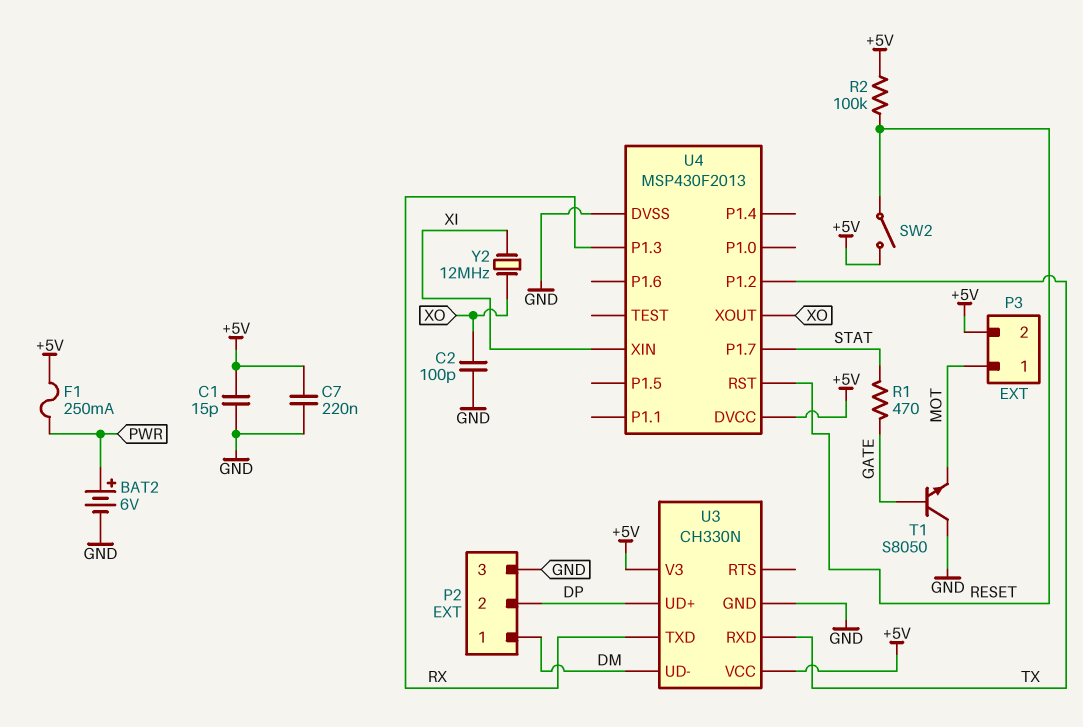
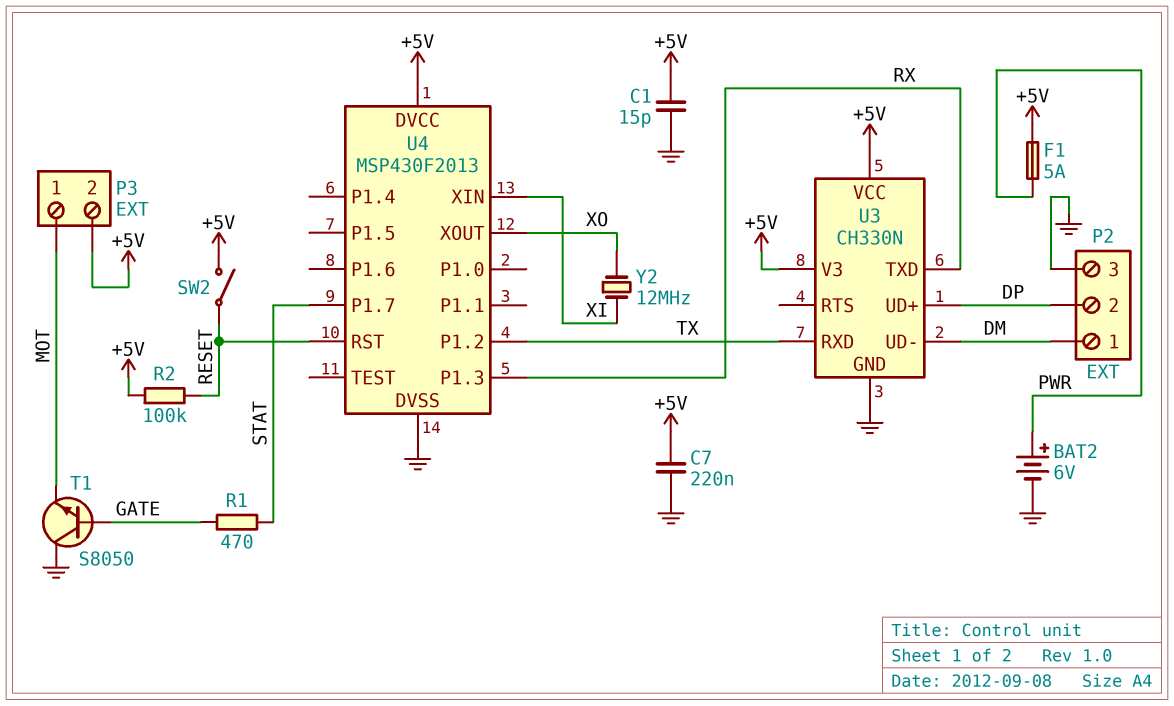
C2: 100pF (GND, XO) -> none
F1: 250mA (+5V, PWR) -> 5A (+5V, PWR)

